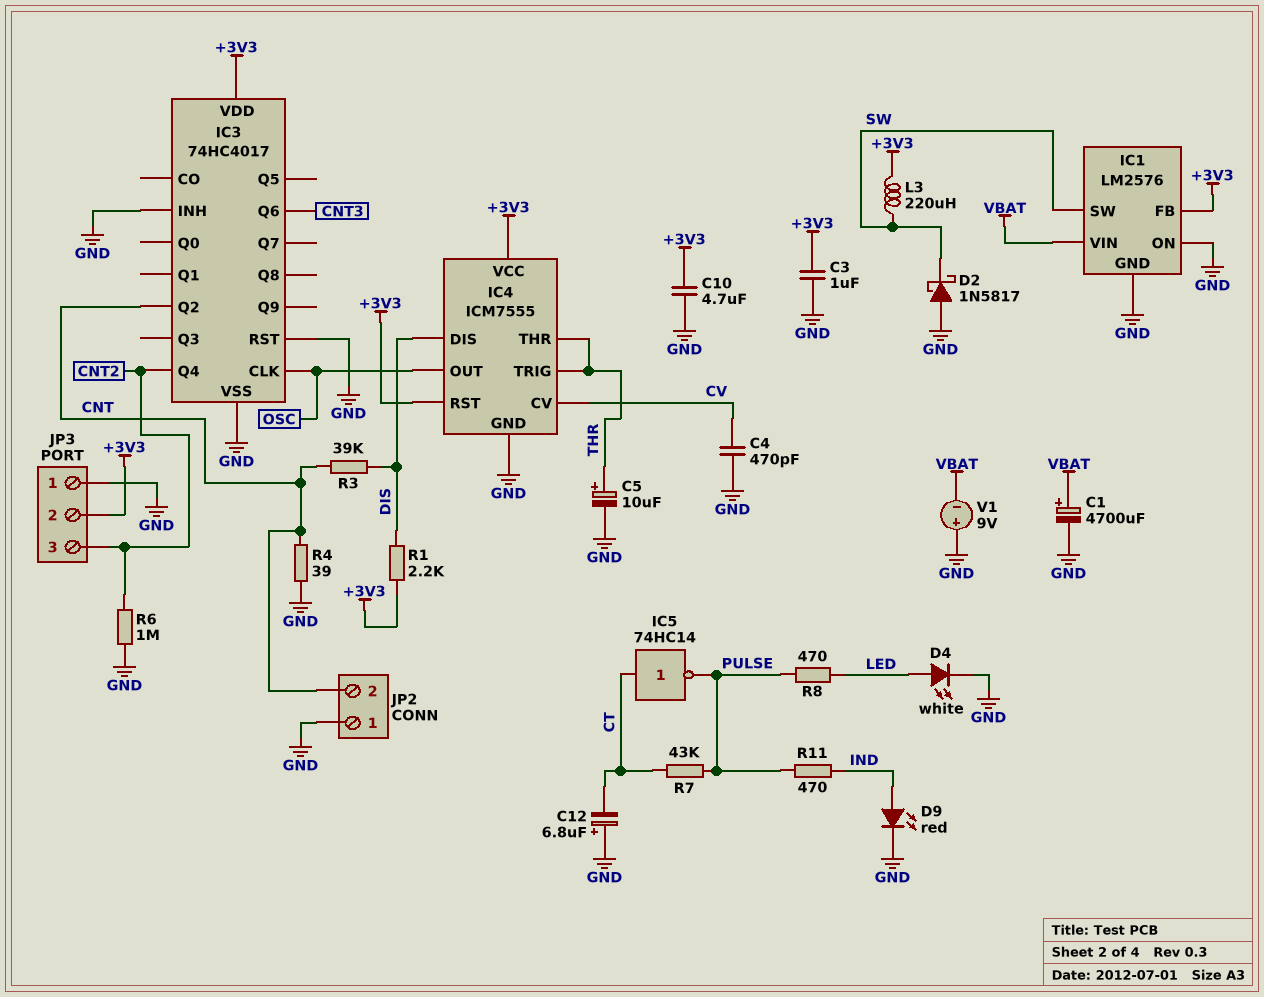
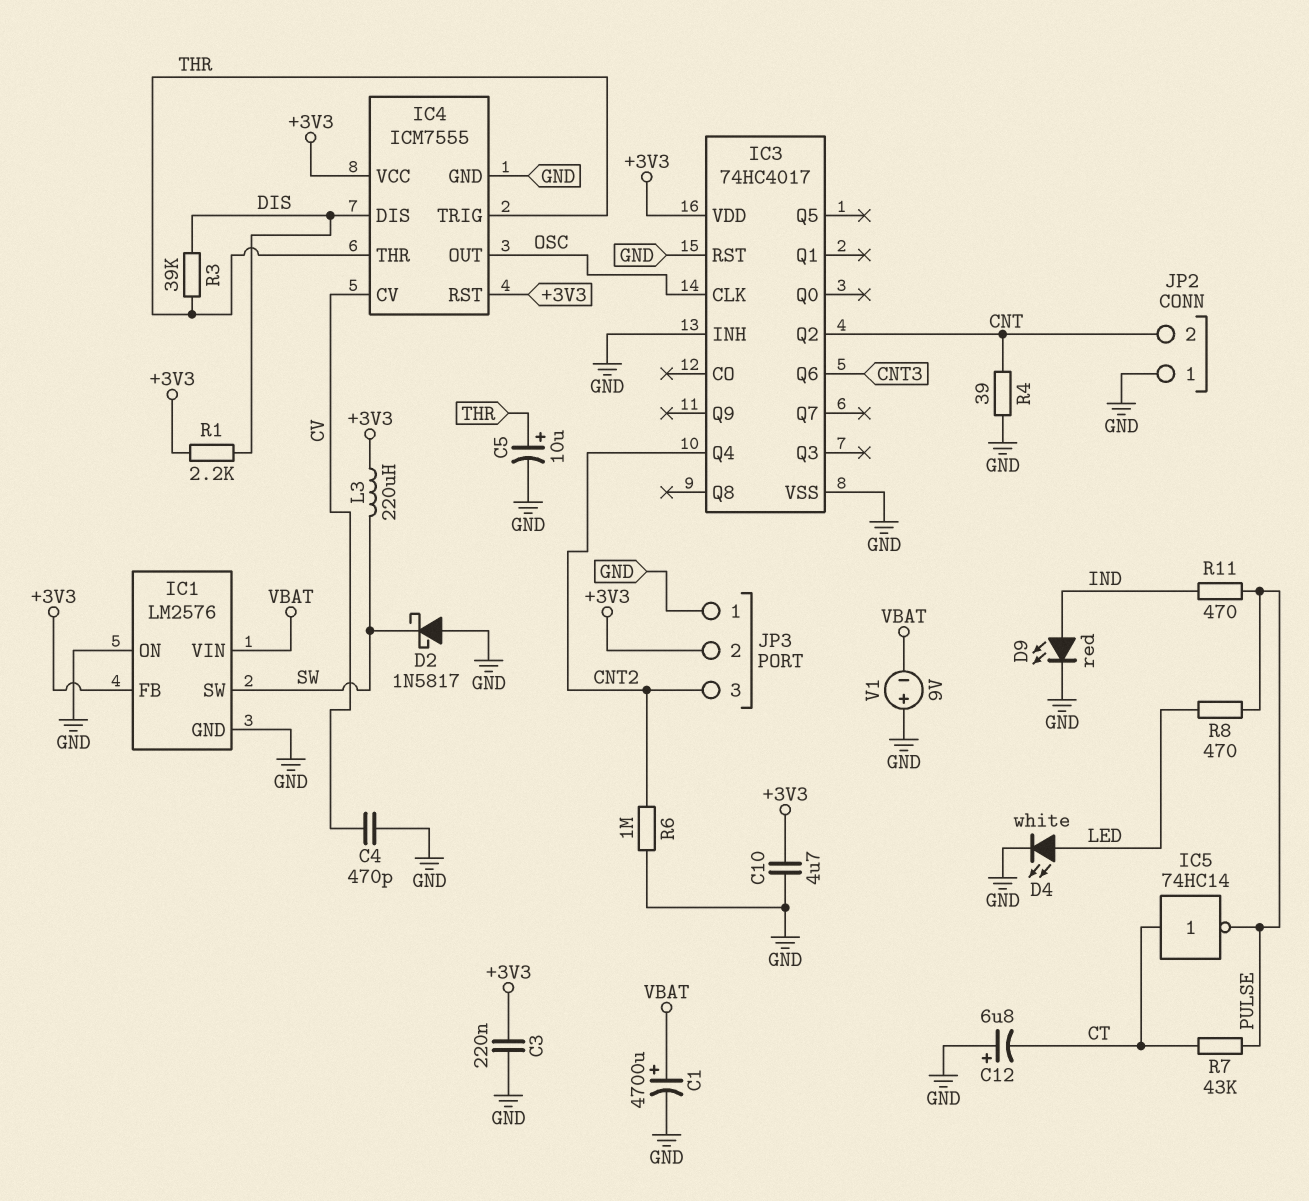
C3: 1uF (+3V3, GND) -> 220nF (+3V3, GND)
R3: 39k (CNT, DIS) -> 39k (DIS, THR)

